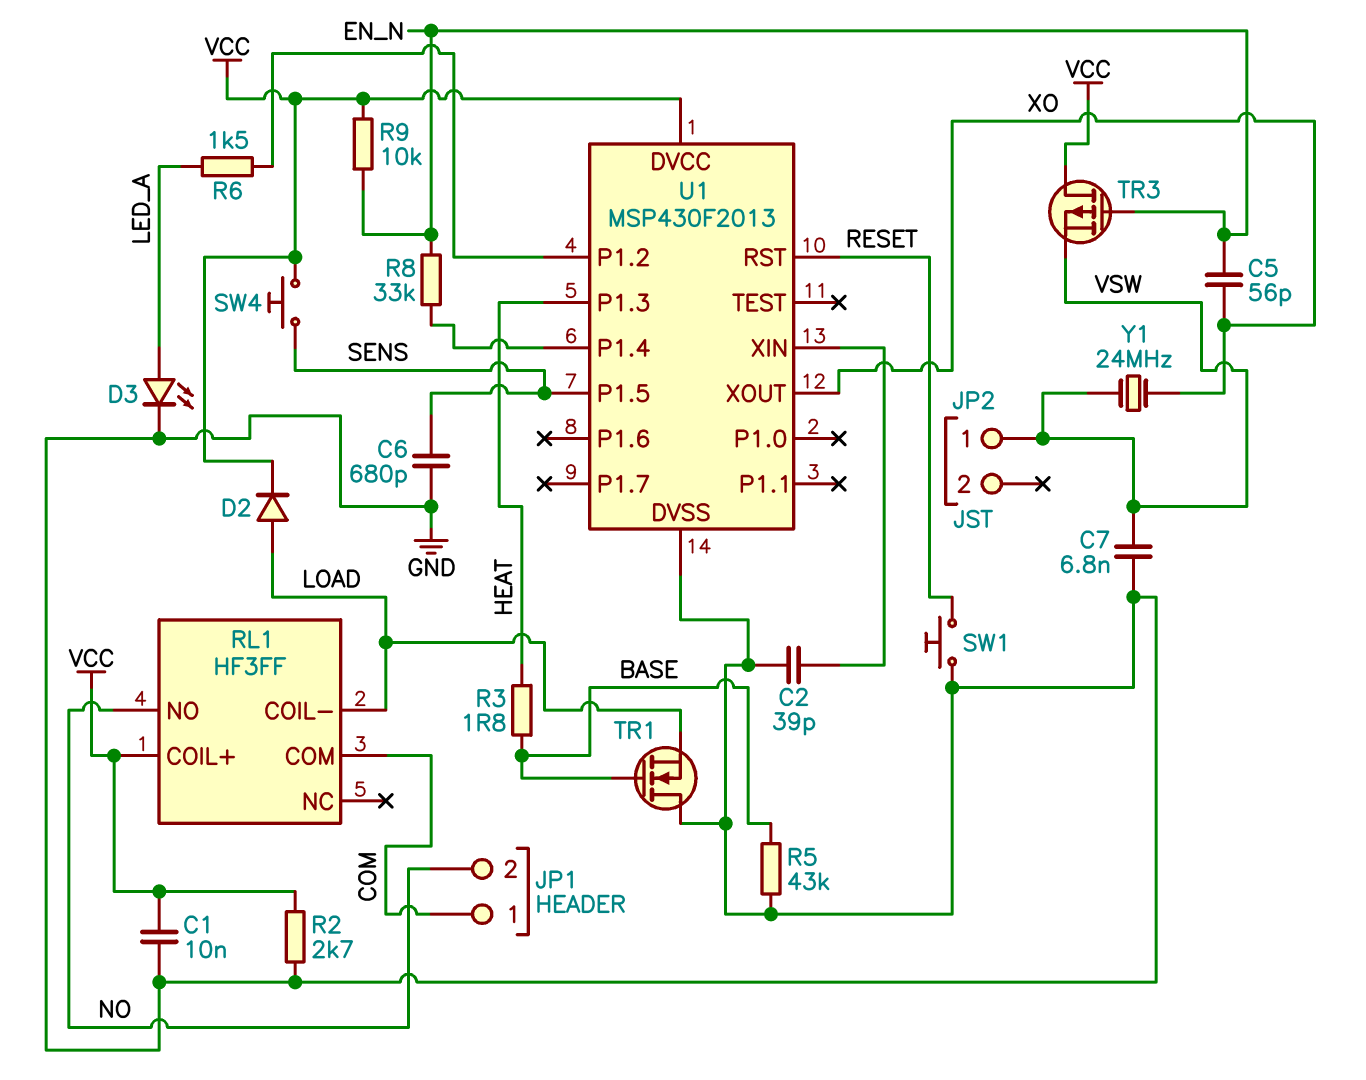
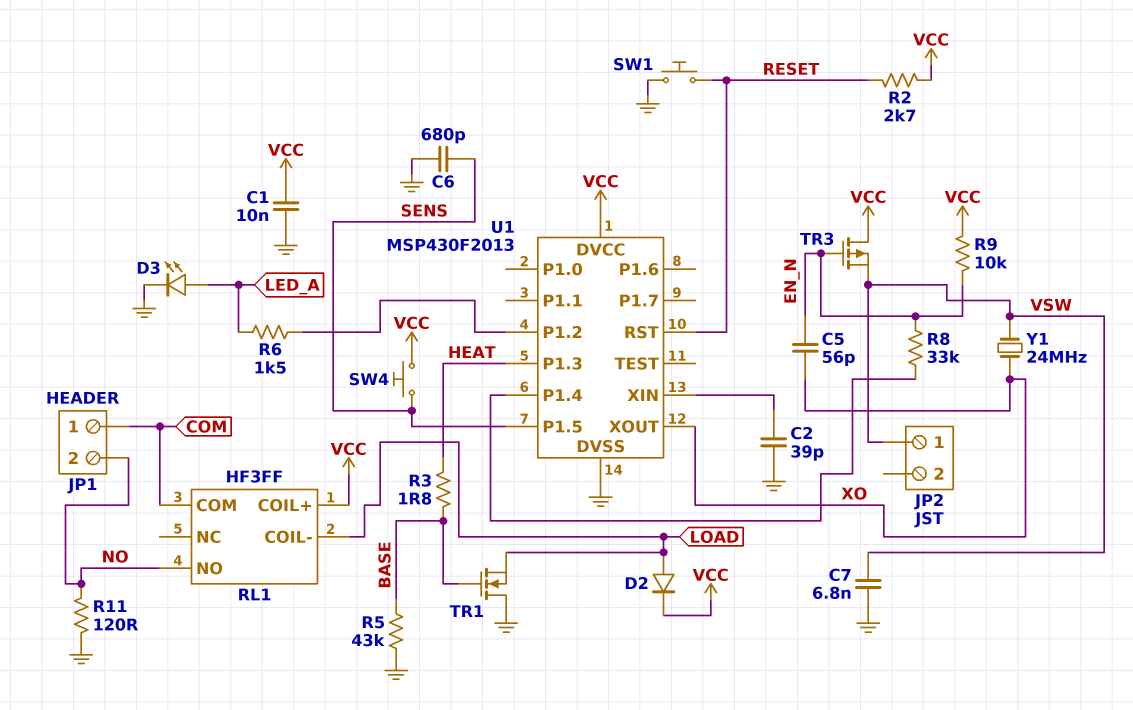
R2: 2.7k (GND, VCC) -> 2.7k (RESET, VCC)
R11: none -> 120 (GND, NO)

